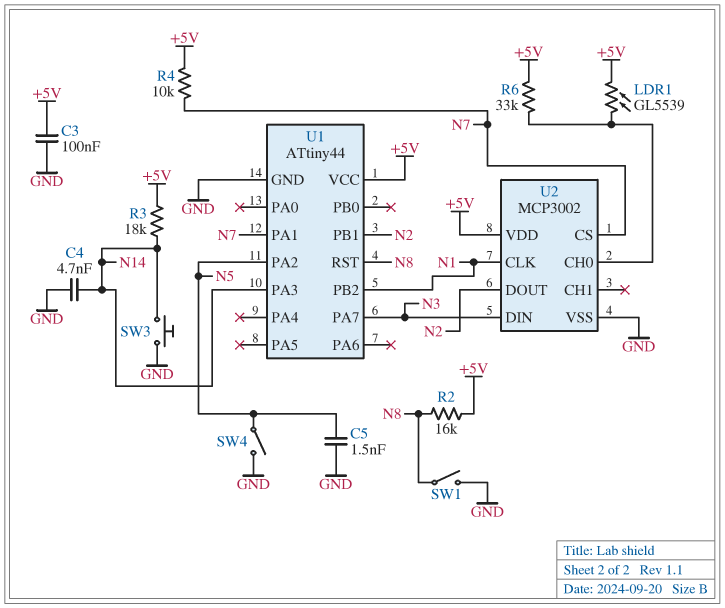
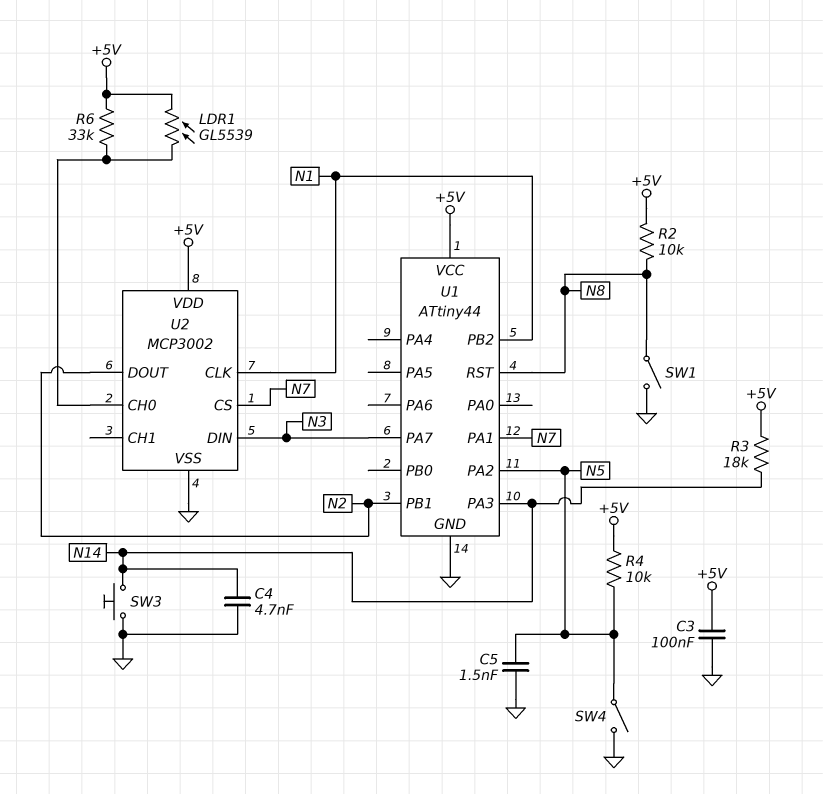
R2: 16k (+5V, N8) -> 10k (+5V, N8)
R4: 10k (+5V, N7) -> 10k (+5V, N5)

